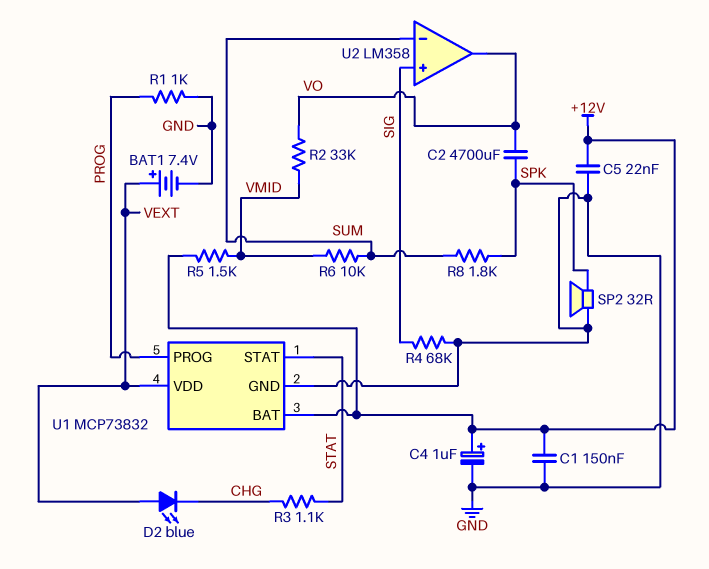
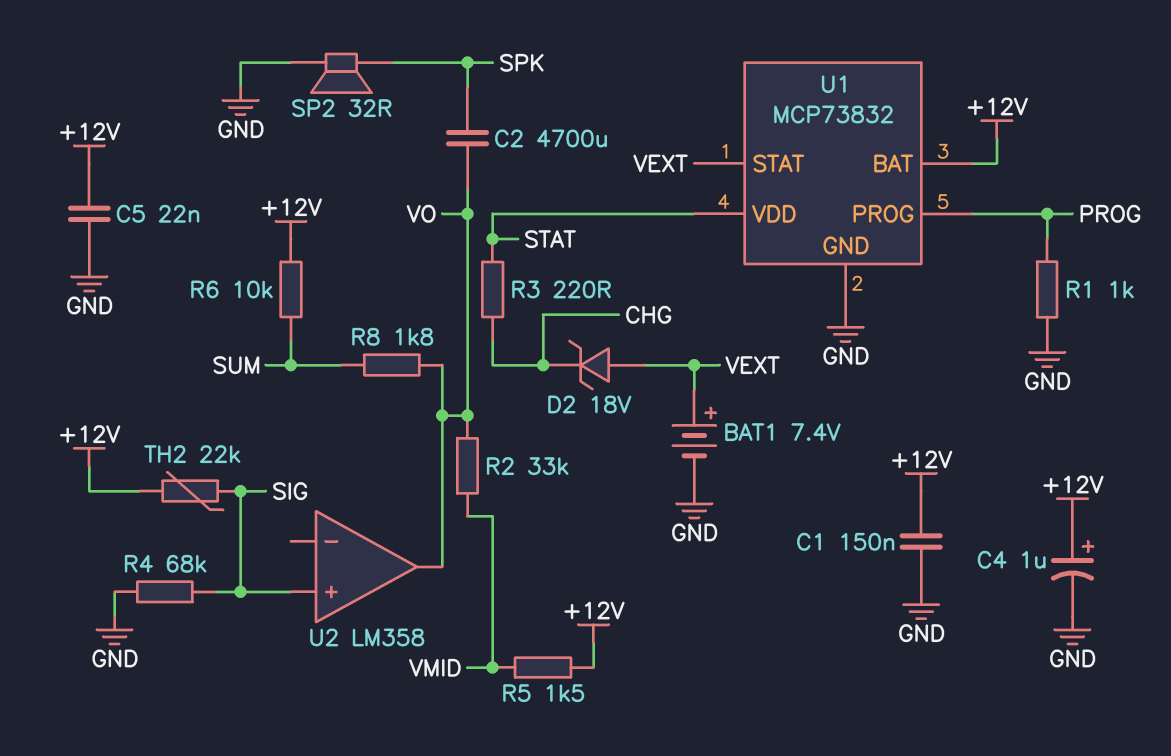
D2: LED blue (A VEXT, K CHG) -> zener 18V (A VEXT, K CHG)
R3: 1.1k (CHG, STAT) -> 220 (CHG, STAT)
R6: 10k (SUM, VMID) -> 10k (+12V, SUM)
R8: 1.8k (SPK, SUM) -> 1.8k (SUM, VO)
TH2: none -> 22k (+12V, SIG)
U1 pin STAT: STAT -> VEXT
U1 pin VDD: VEXT -> STAT
U2 pin in-: SUM -> none

